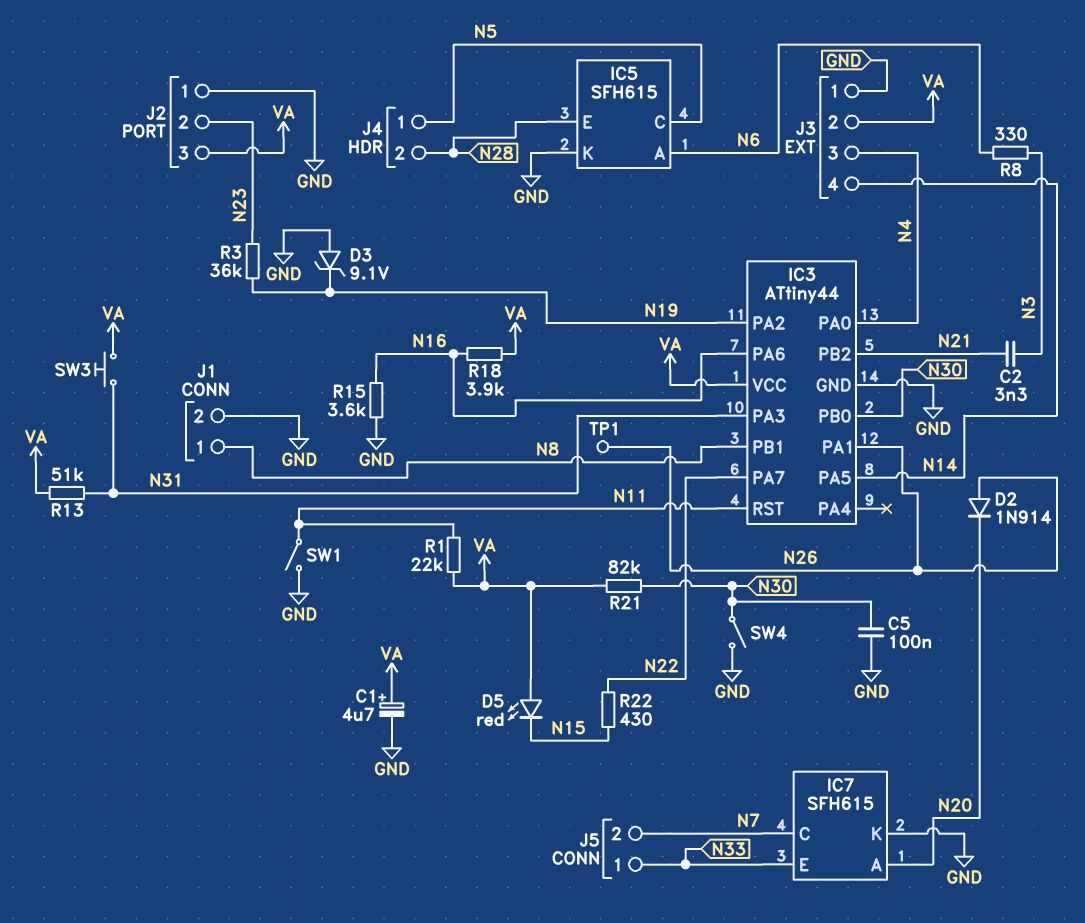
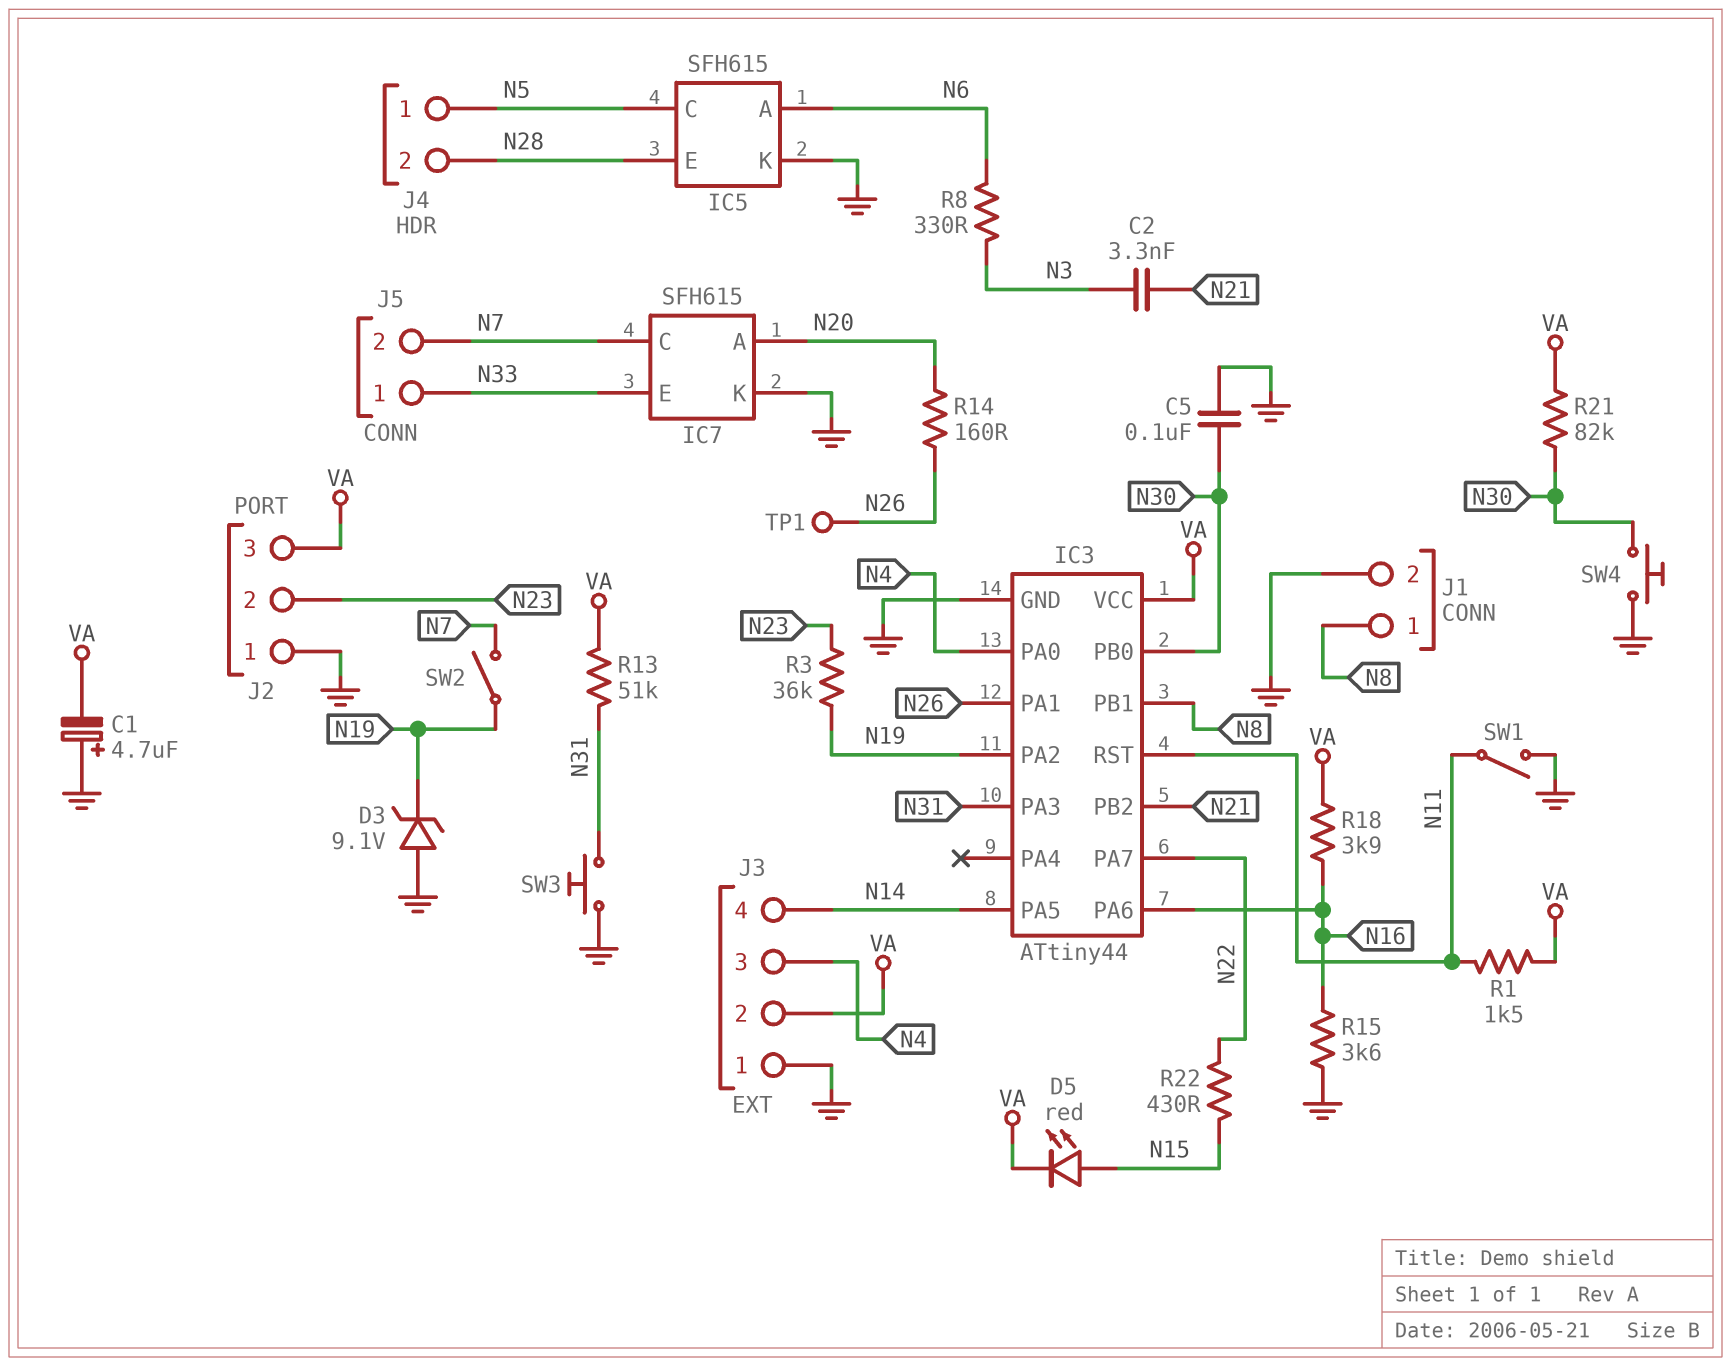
C1: 4.7uF (plus VA, minus GND) -> 4.7uF (plus GND, minus VA)
D2: diode 1N914 (A N26, K N20) -> none
D5: LED red (A VA, K N15) -> LED red (A N15, K VA)
R1: 22k (N11, VA) -> 1.5k (N11, VA)
R14: none -> 160 (N20, N26)
SW2: none -> switch (N7, N19)
SW3: button (N31, VA) -> button (GND, N31)
SW4: switch (GND, N30) -> button (GND, N30)

